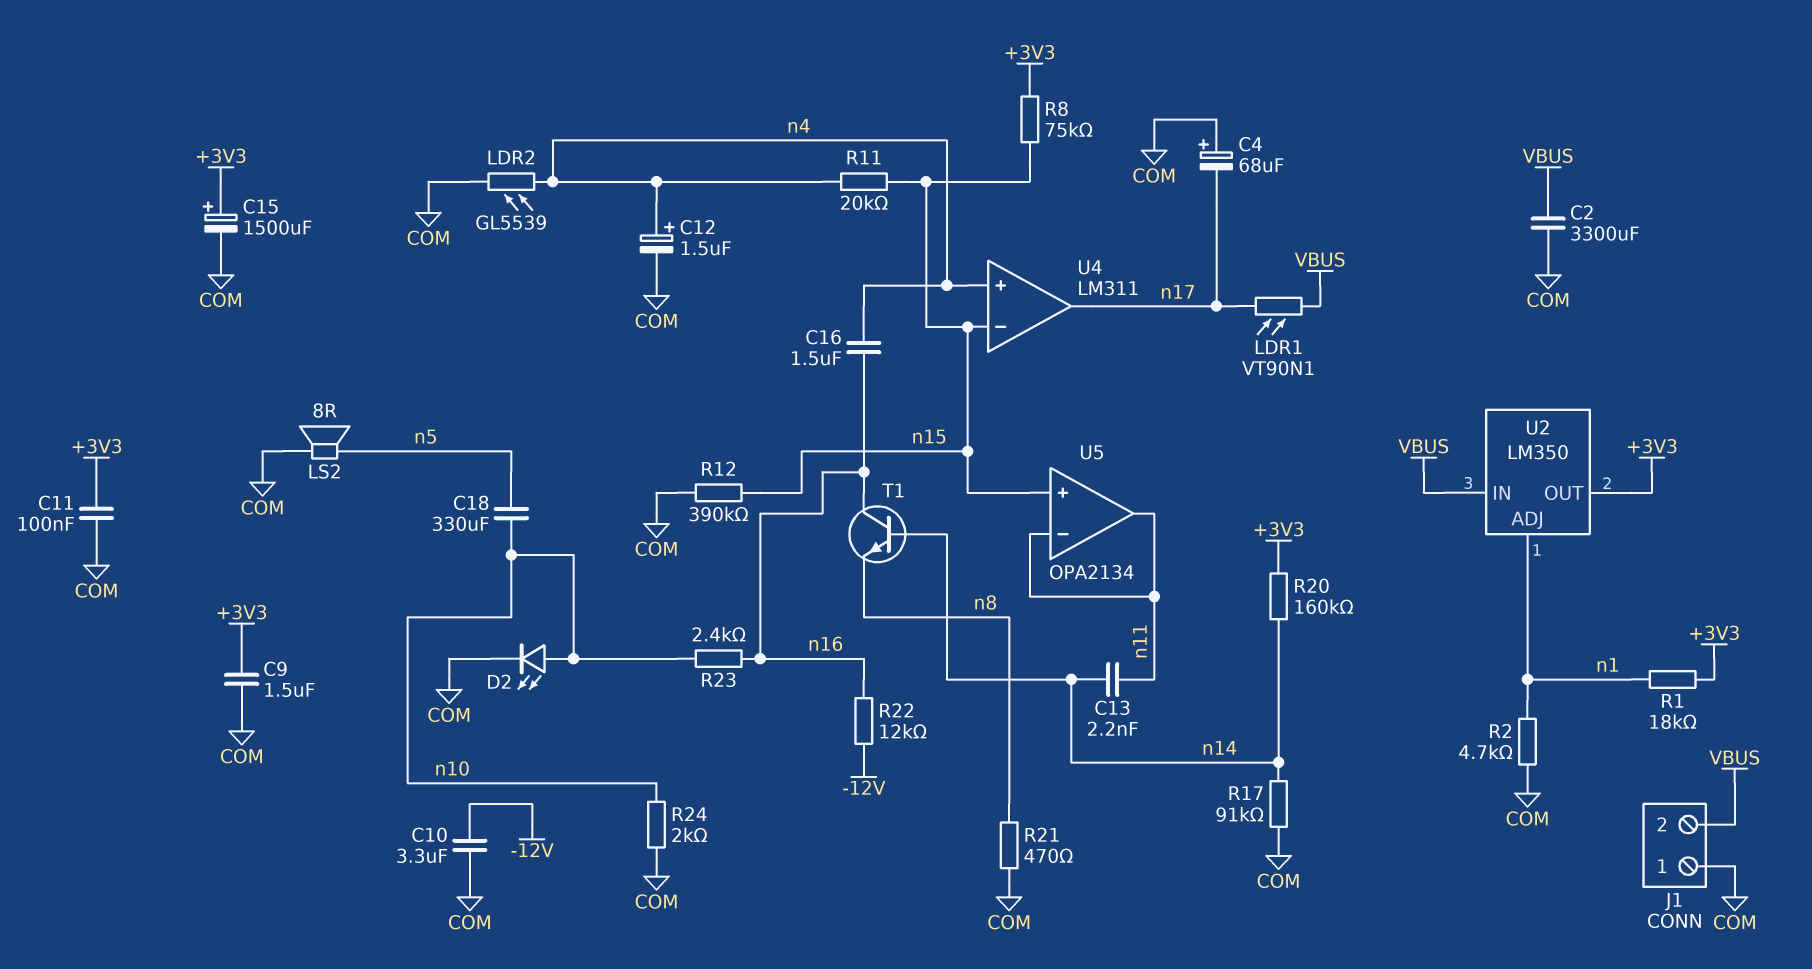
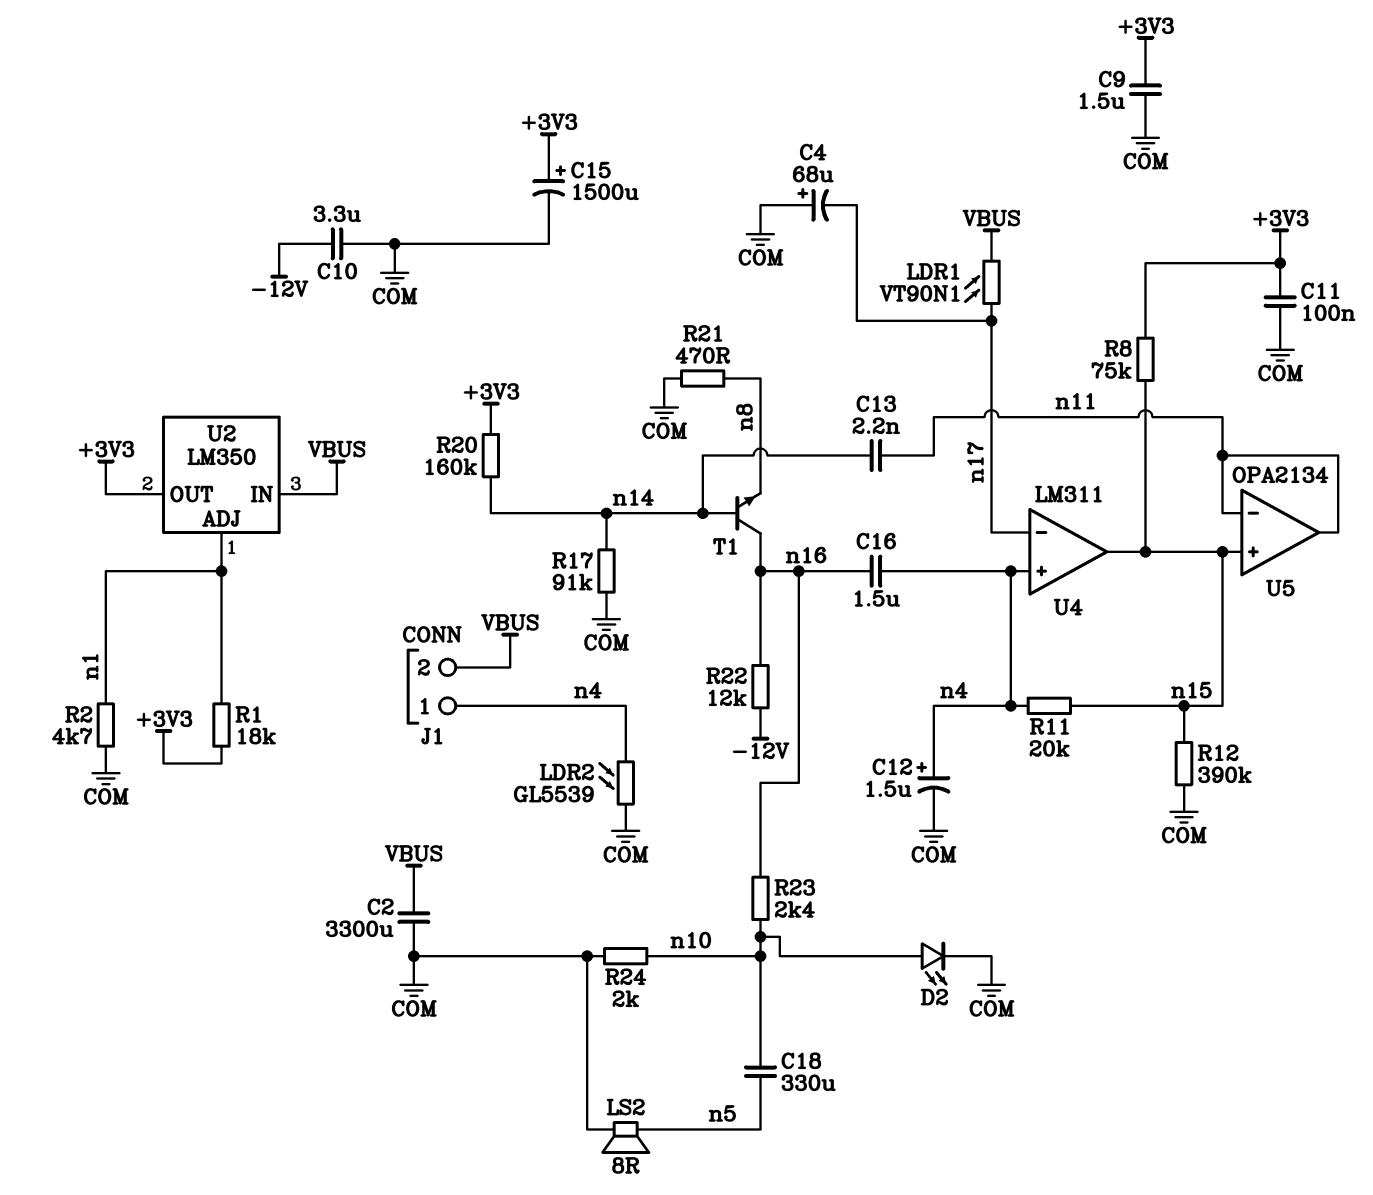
J1 pin 1: COM -> n4
U4 pin in-: n15 -> n17
U4 pin out: n17 -> n15

